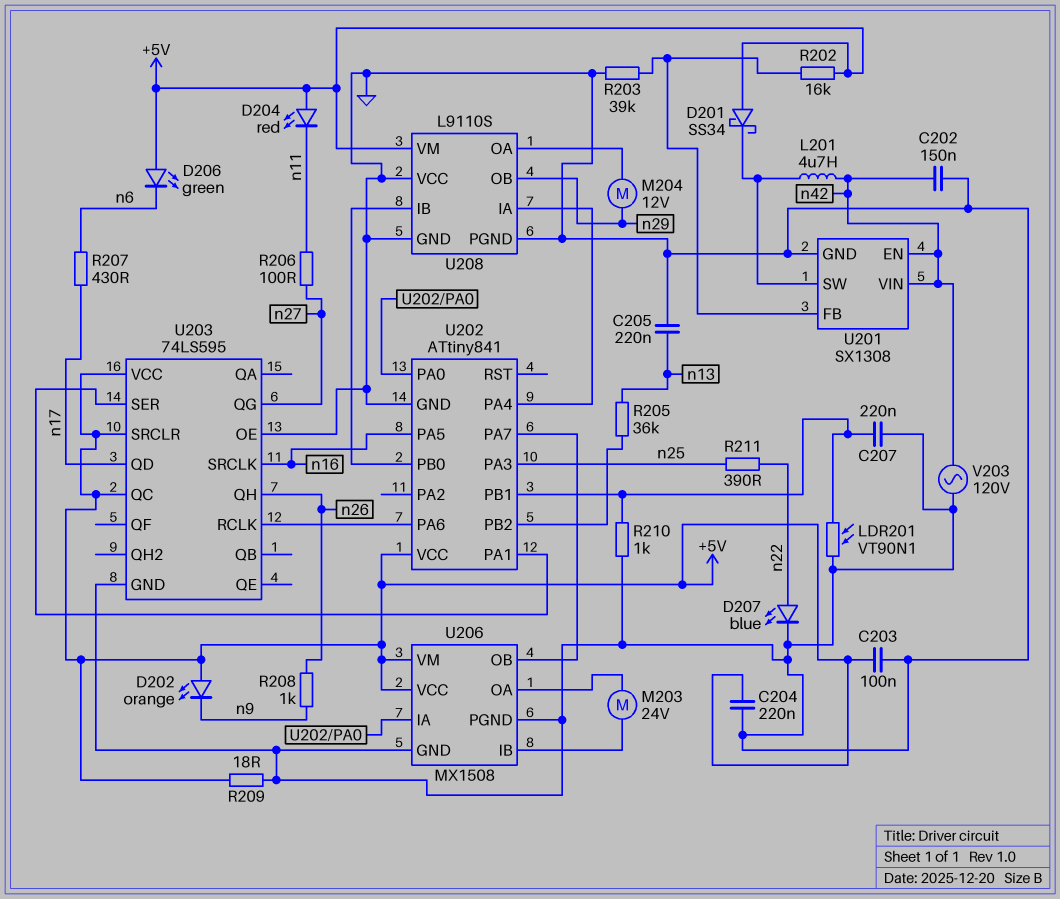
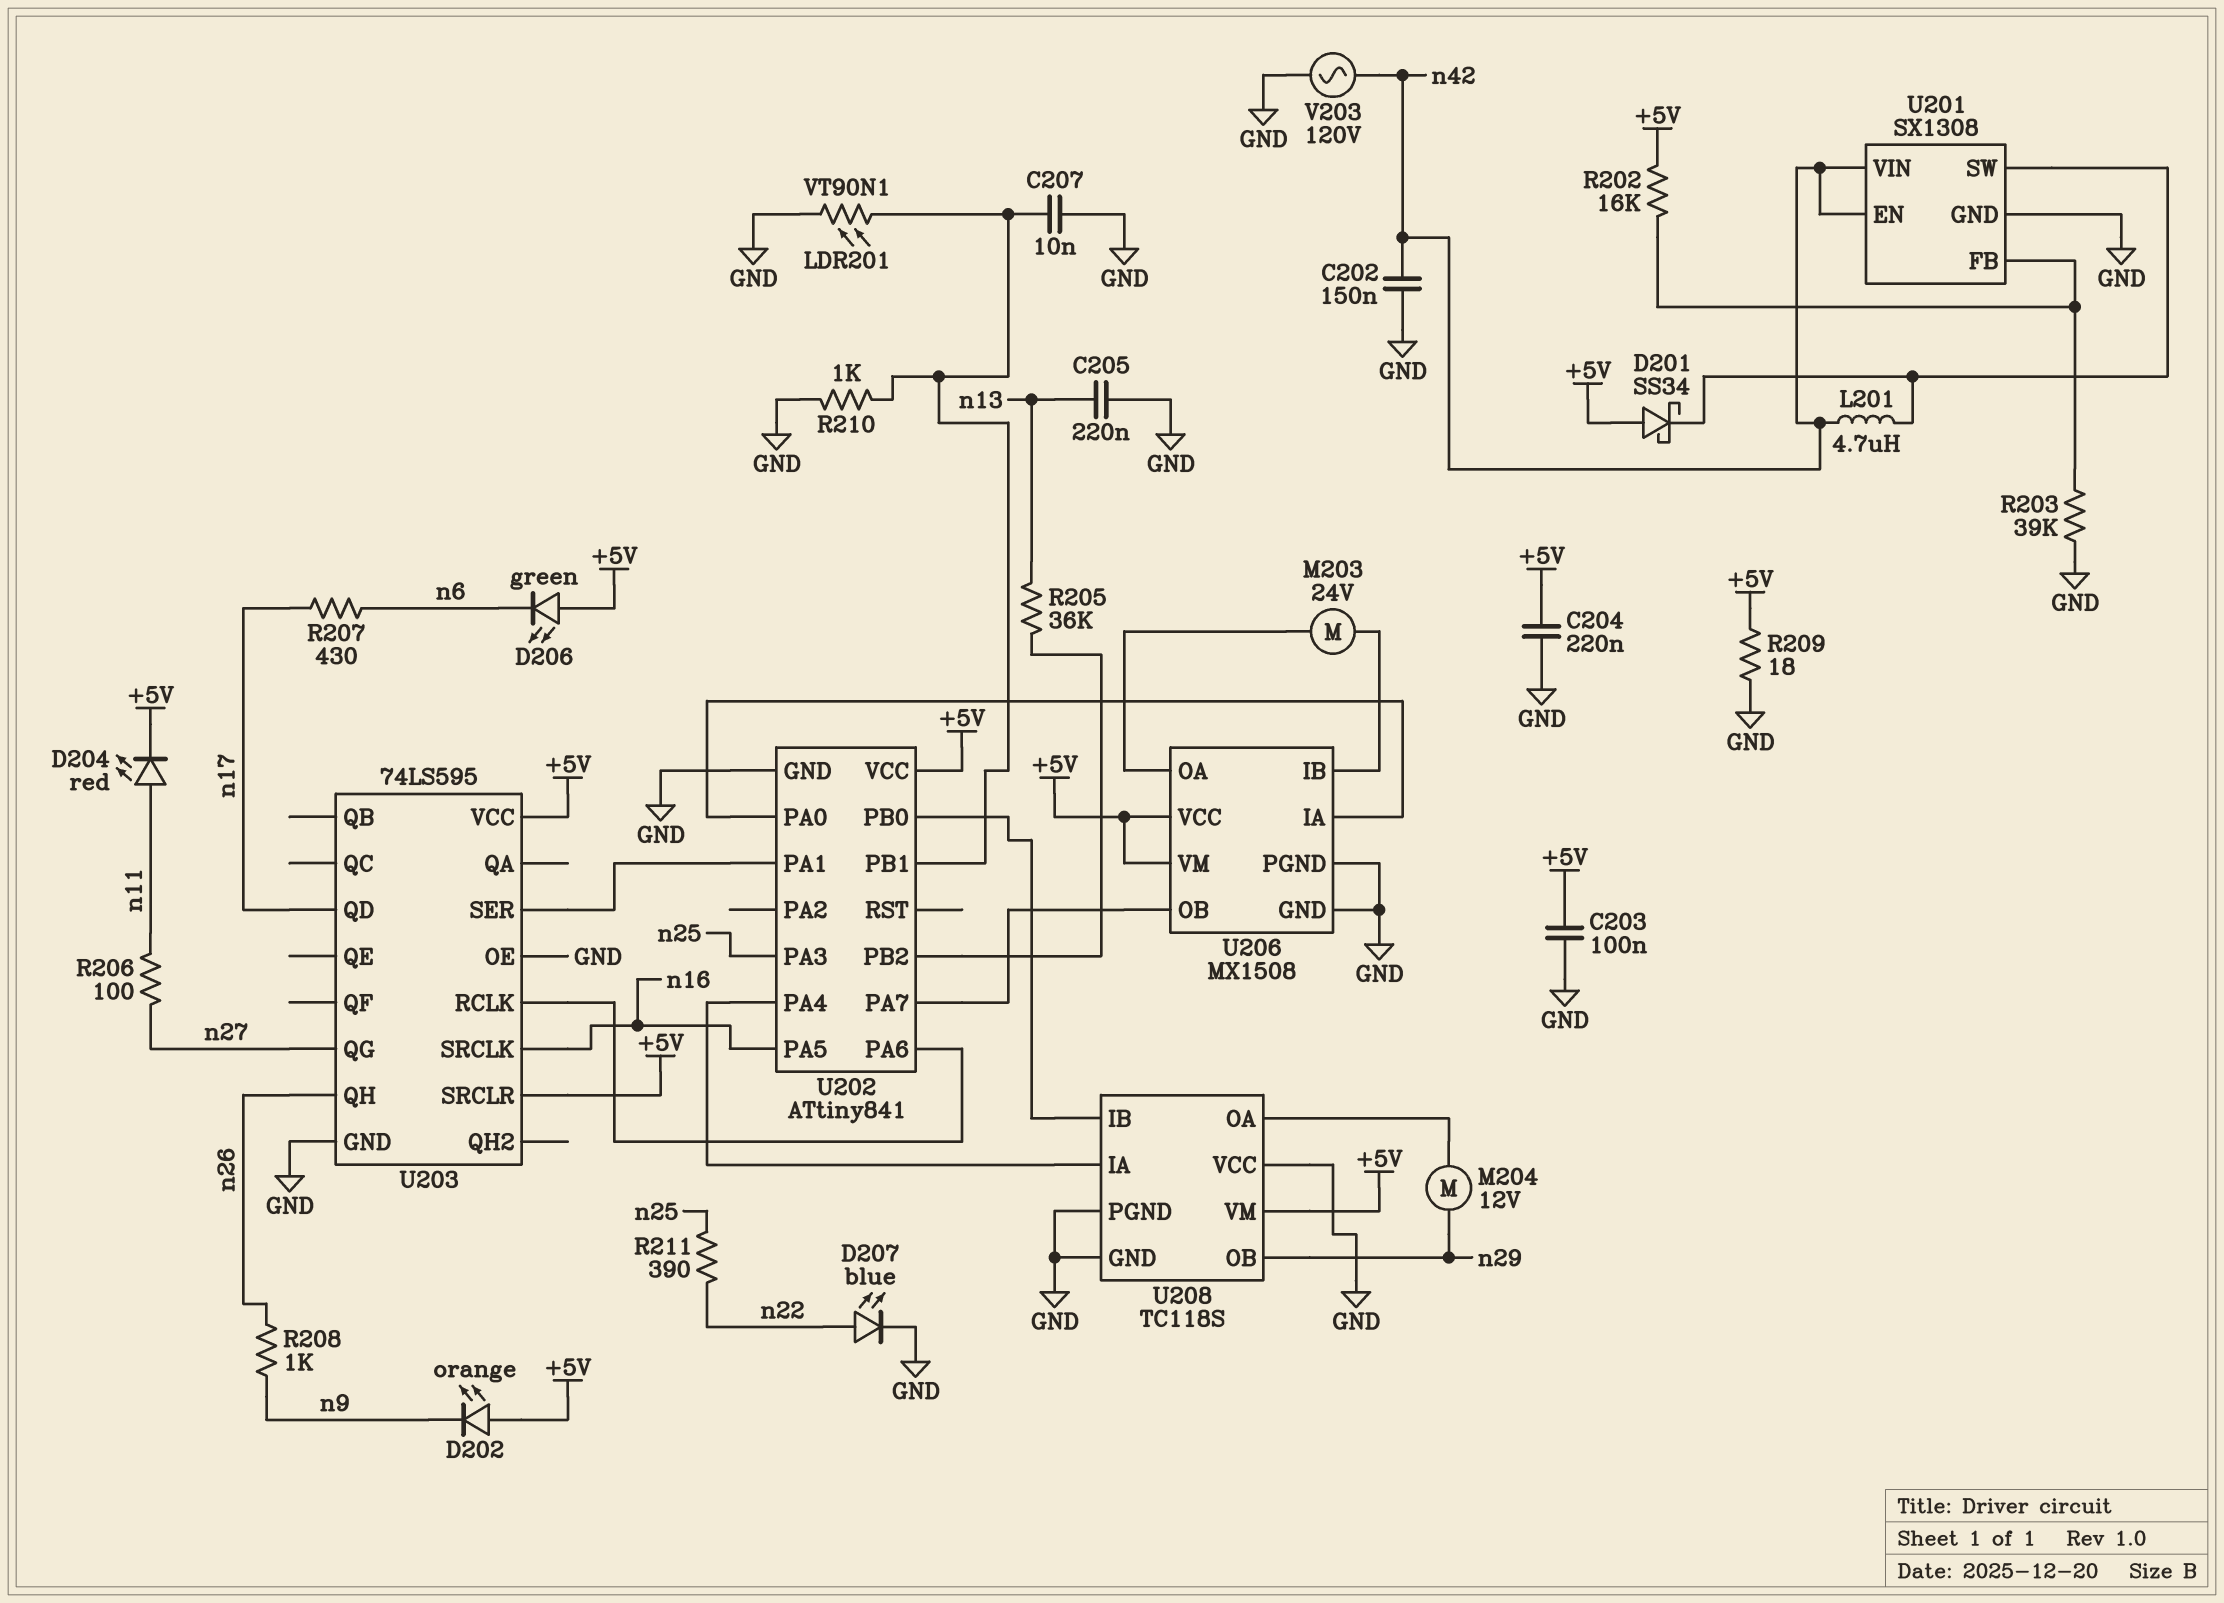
C207: 220nF (GND, U202/PB1) -> 10nF (GND, U202/PB1)
D204: LED red (A +5V, K n11) -> LED red (A n11, K +5V)
U203 pin QC: +5V -> none
U208: L9110S -> TC118S

